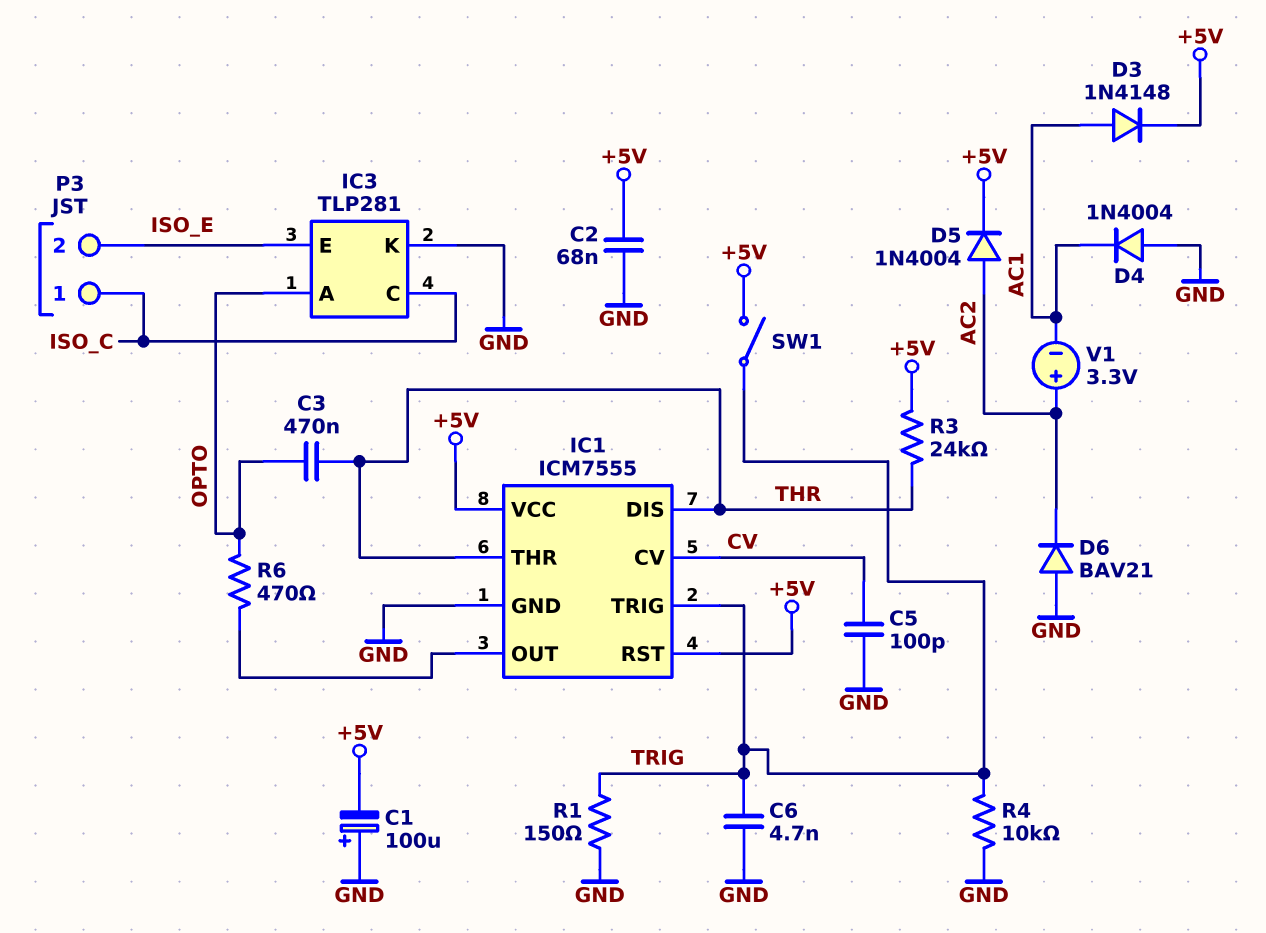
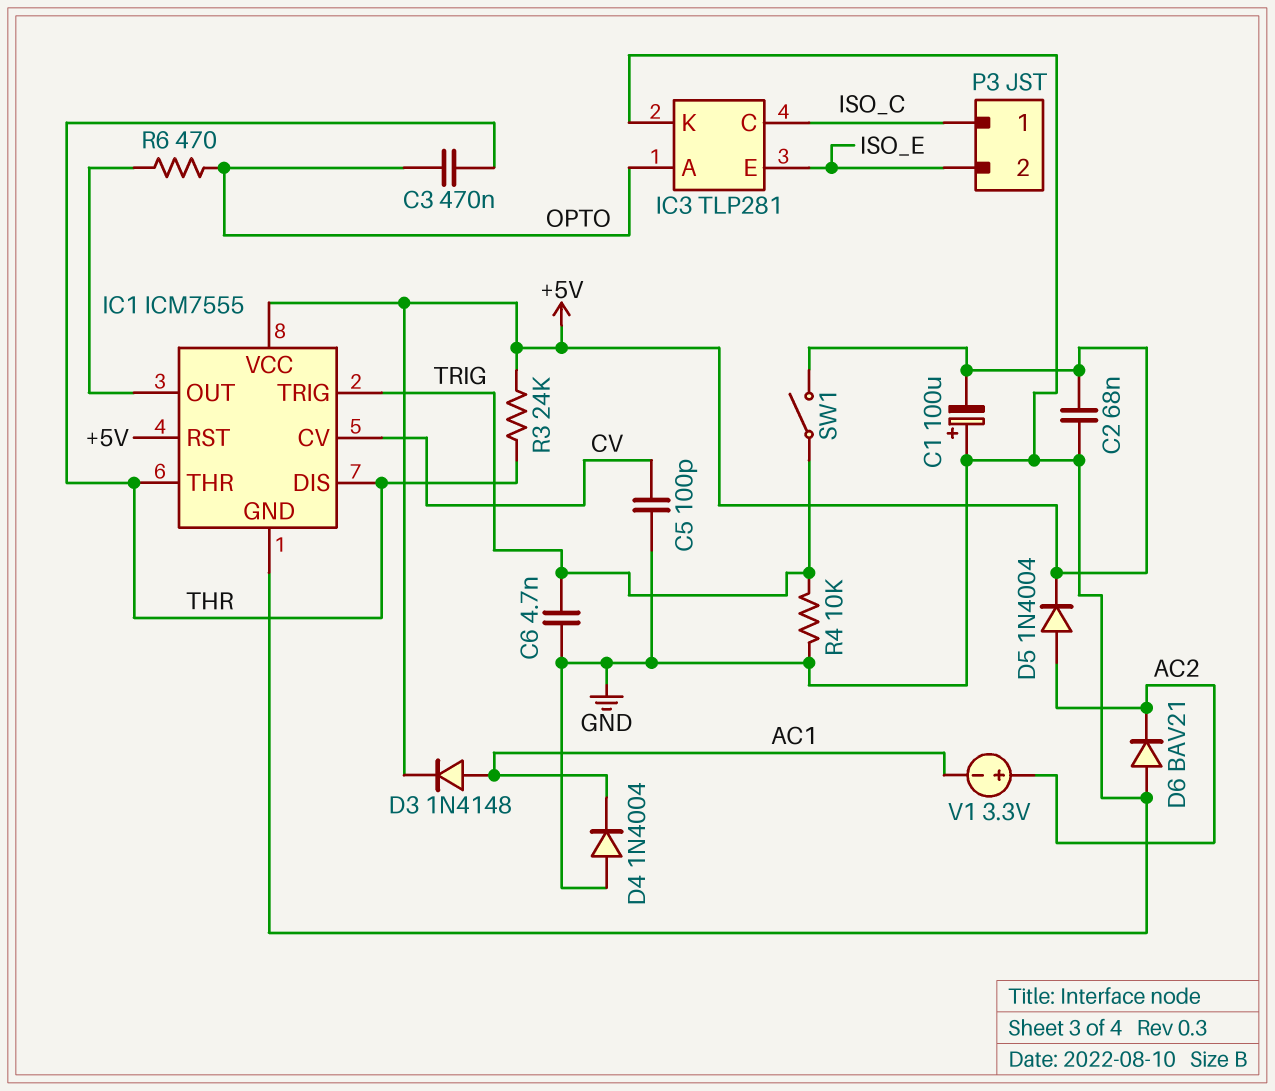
R1: 150 (GND, TRIG) -> none

